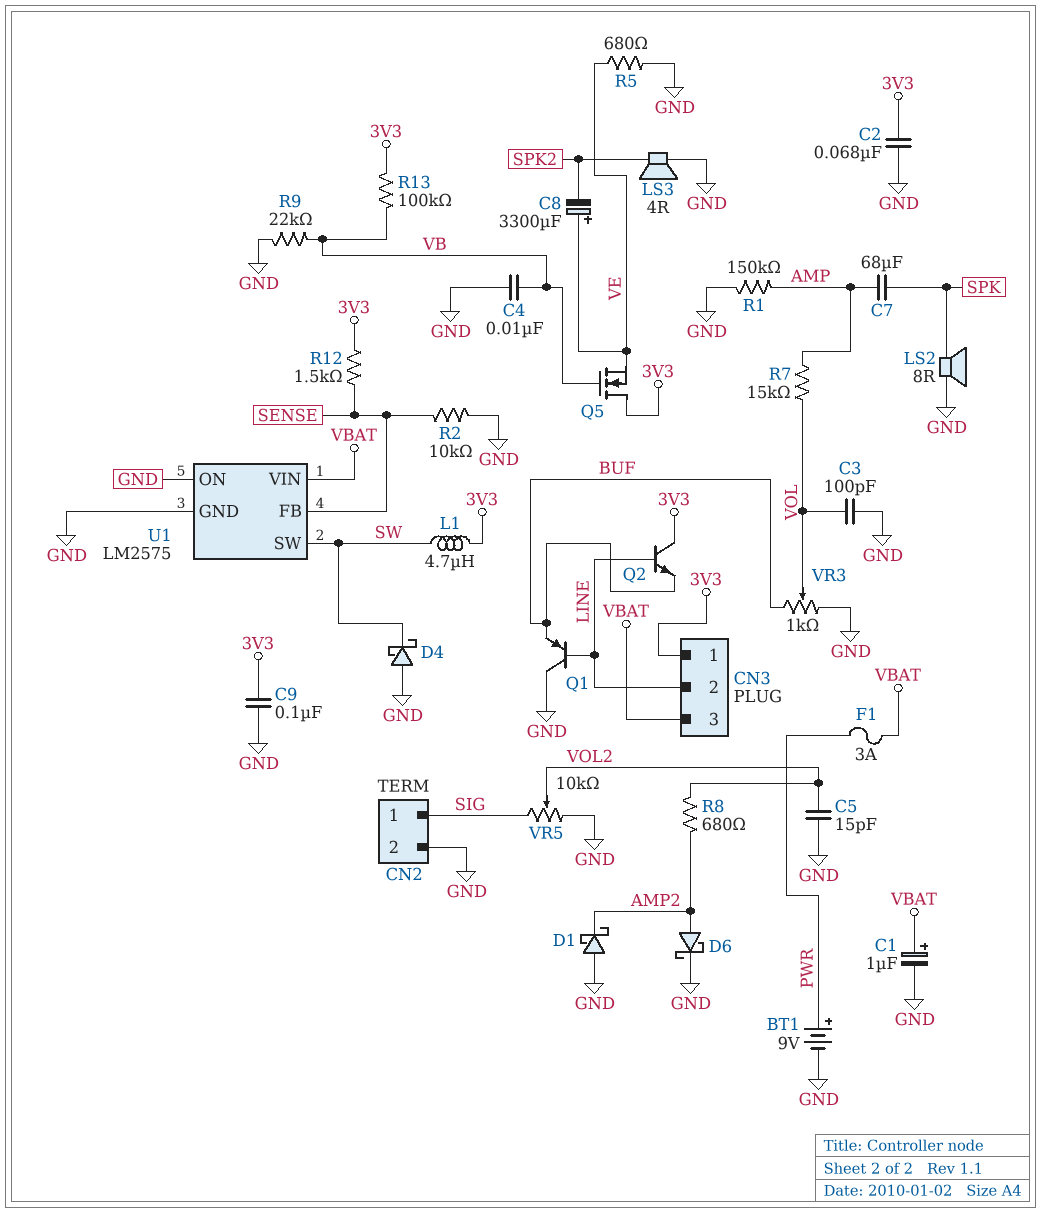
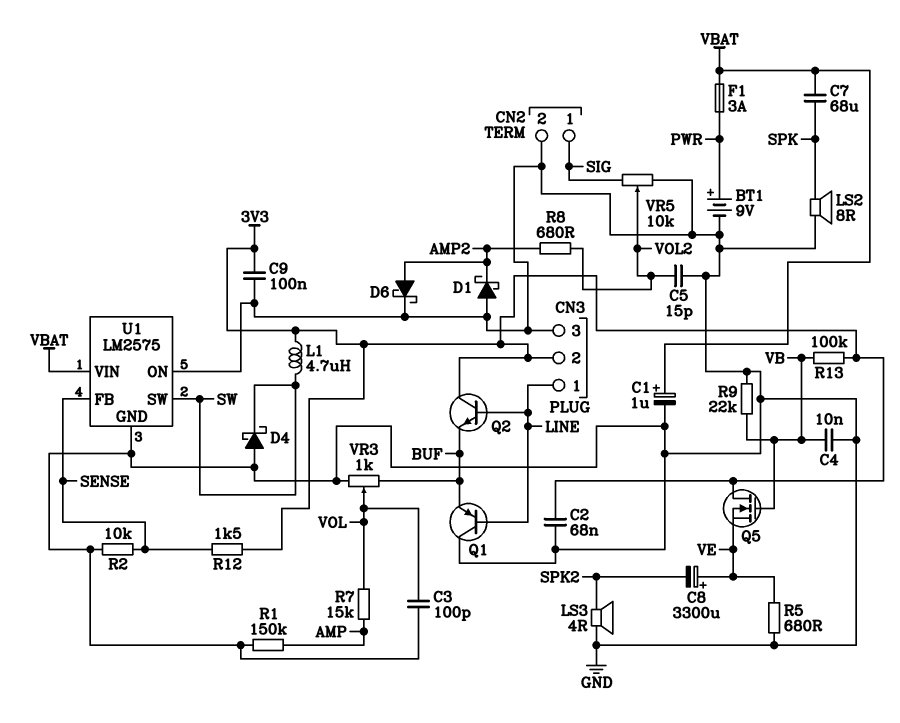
C7: 68uF (AMP, SPK) -> 68uF (SPK, VBAT)
CN3 pin 1: 3V3 -> LINE
CN3 pin 2: LINE -> 3V3
CN3 pin 3: VBAT -> GND

